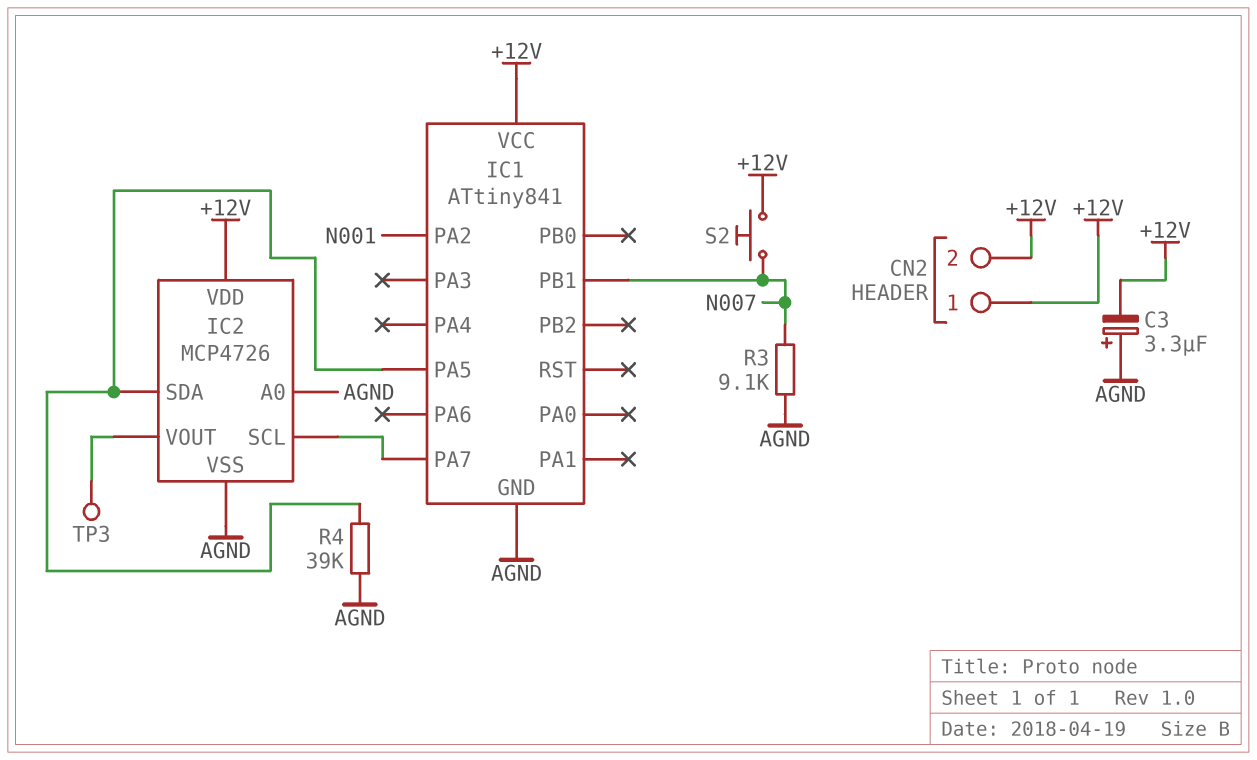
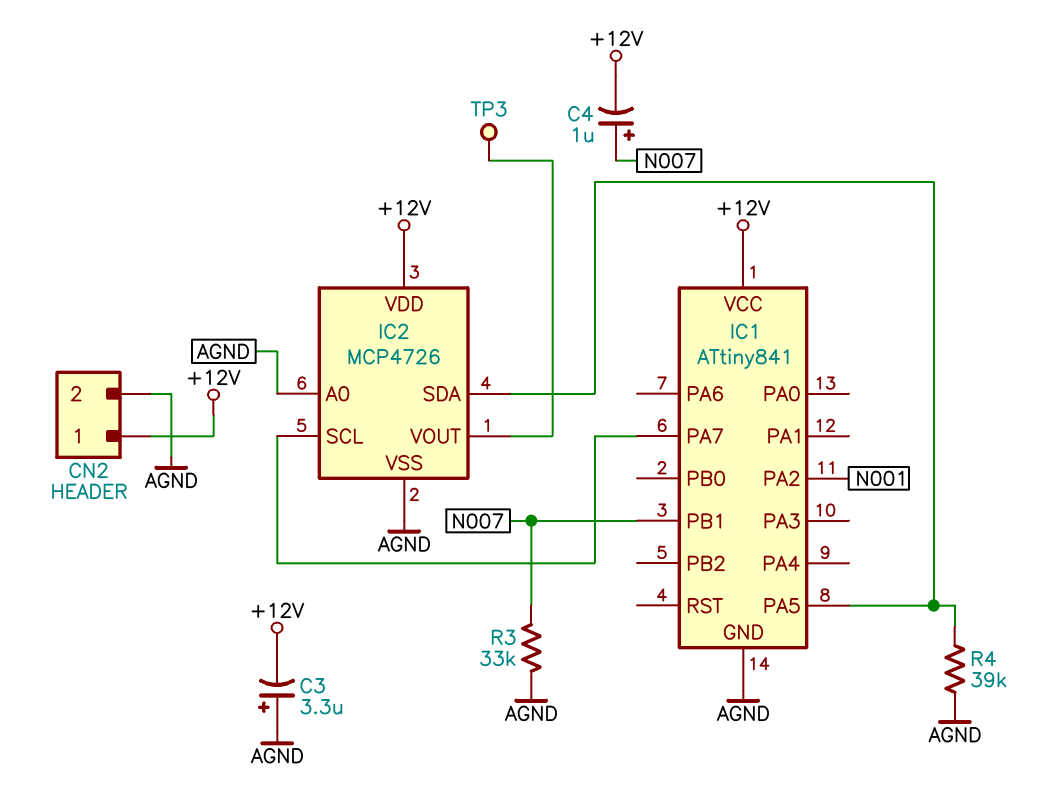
C4: none -> 1uF (plus N007, minus +12V)
CN2 pin 2: +12V -> AGND
R3: 9.1k (AGND, N007) -> 33k (AGND, N007)
S2: button (+12V, N007) -> none

